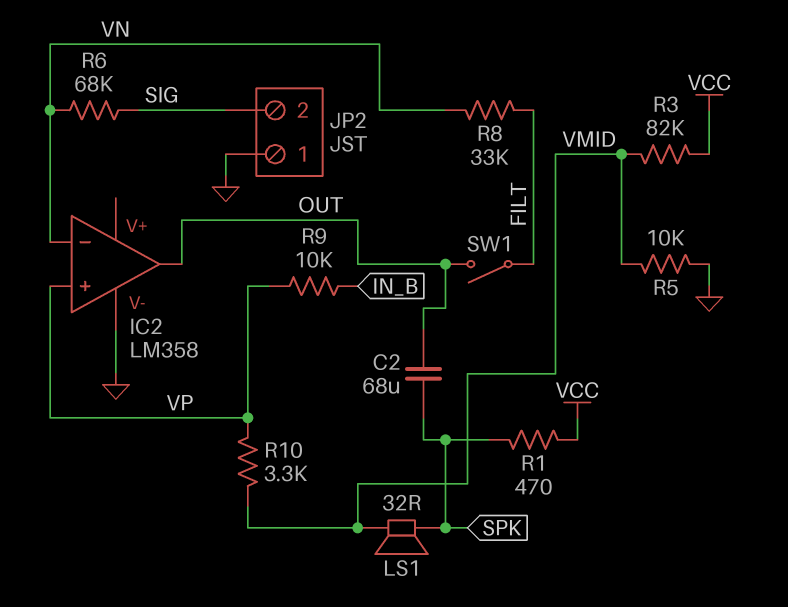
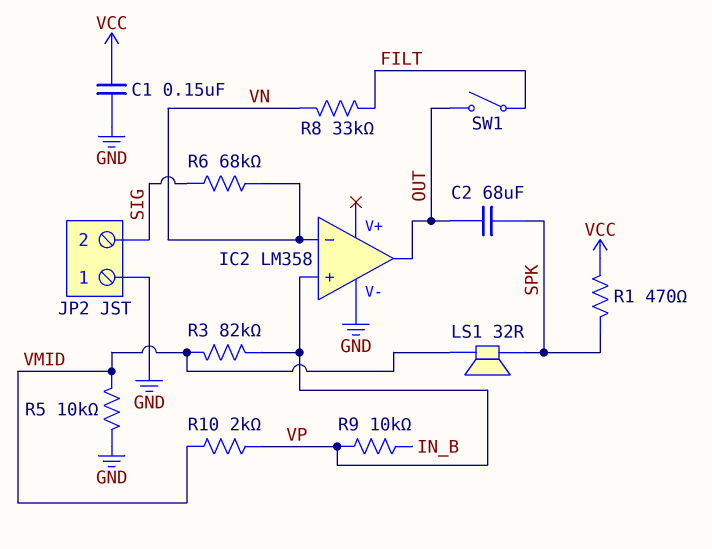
C1: none -> 150nF (GND, VCC)
R3: 82k (VCC, VMID) -> 82k (VMID, VP)
R10: 3.3k (VMID, VP) -> 2k (VMID, VP)

